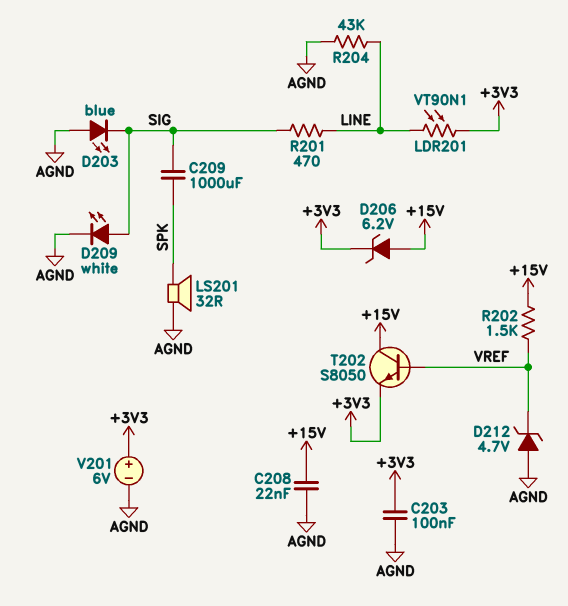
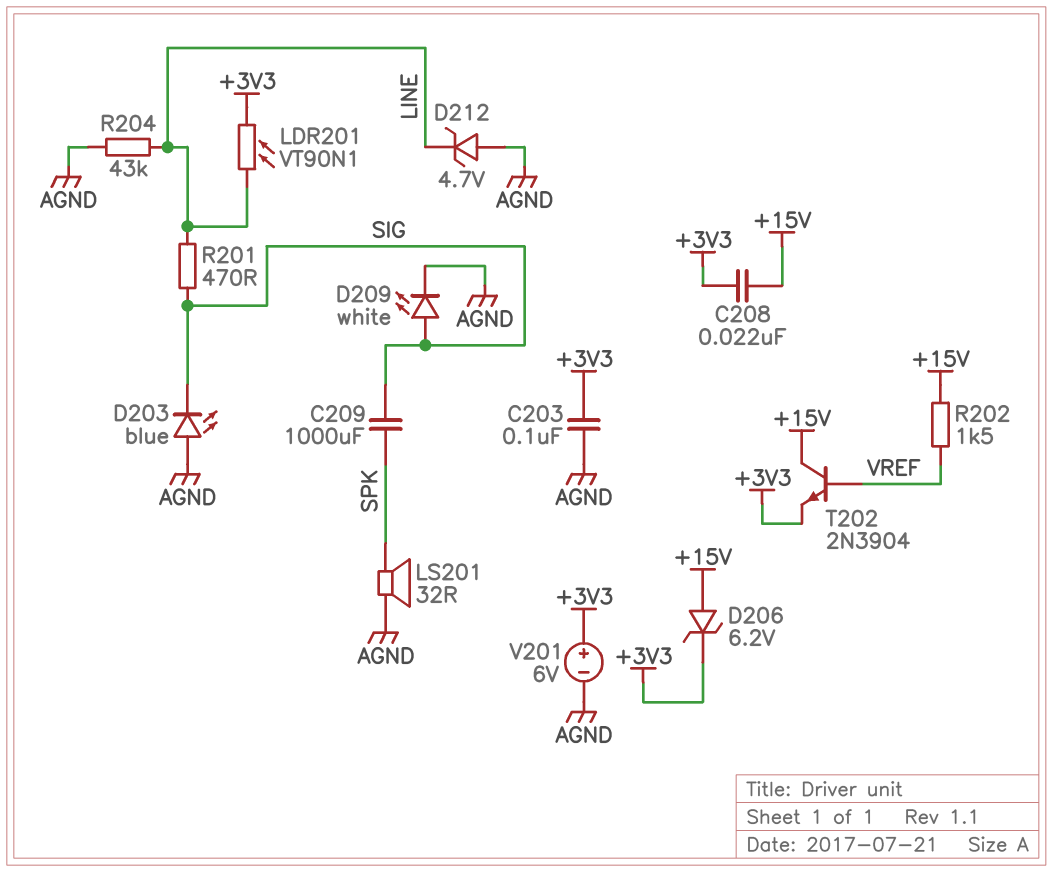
C208: 22nF (+15V, AGND) -> 22nF (+3V3, +15V)
D212: zener 4.7V (A AGND, K VREF) -> zener 4.7V (A AGND, K LINE)
T202: NPN S8050 (B VREF, C +15V, E +3V3) -> NPN 2N3904 (B VREF, C +15V, E +3V3)

